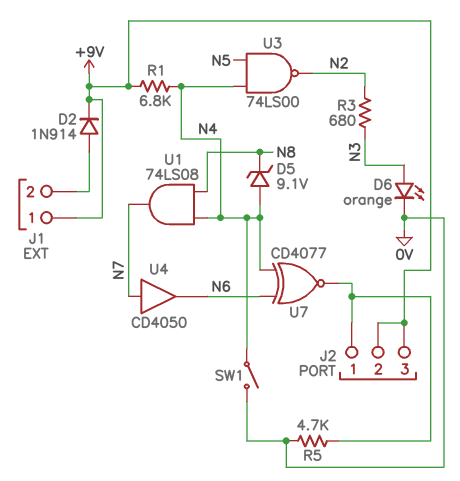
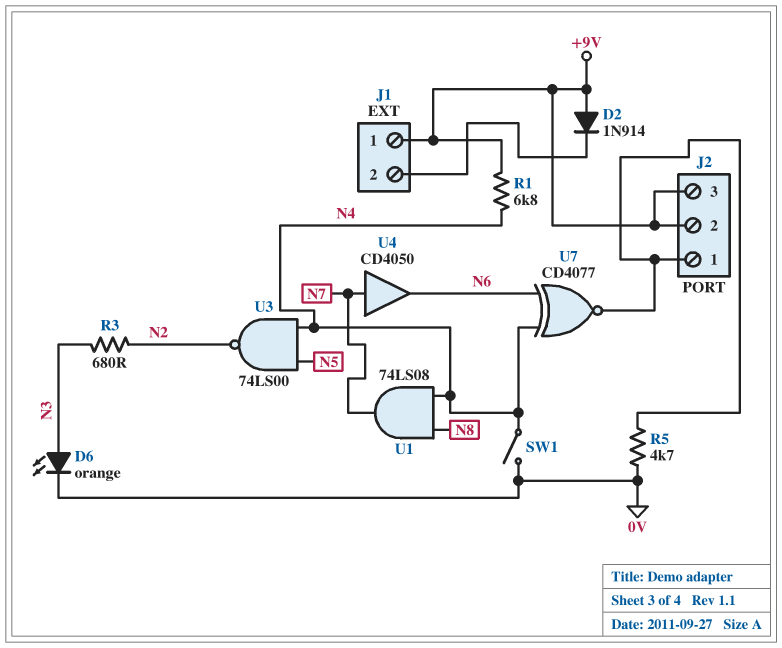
D2: diode 1N914 (A J1/2, K +9V) -> diode 1N914 (A +9V, K J1/2)
D5: zener 9.1V (A N4, K N8) -> none

